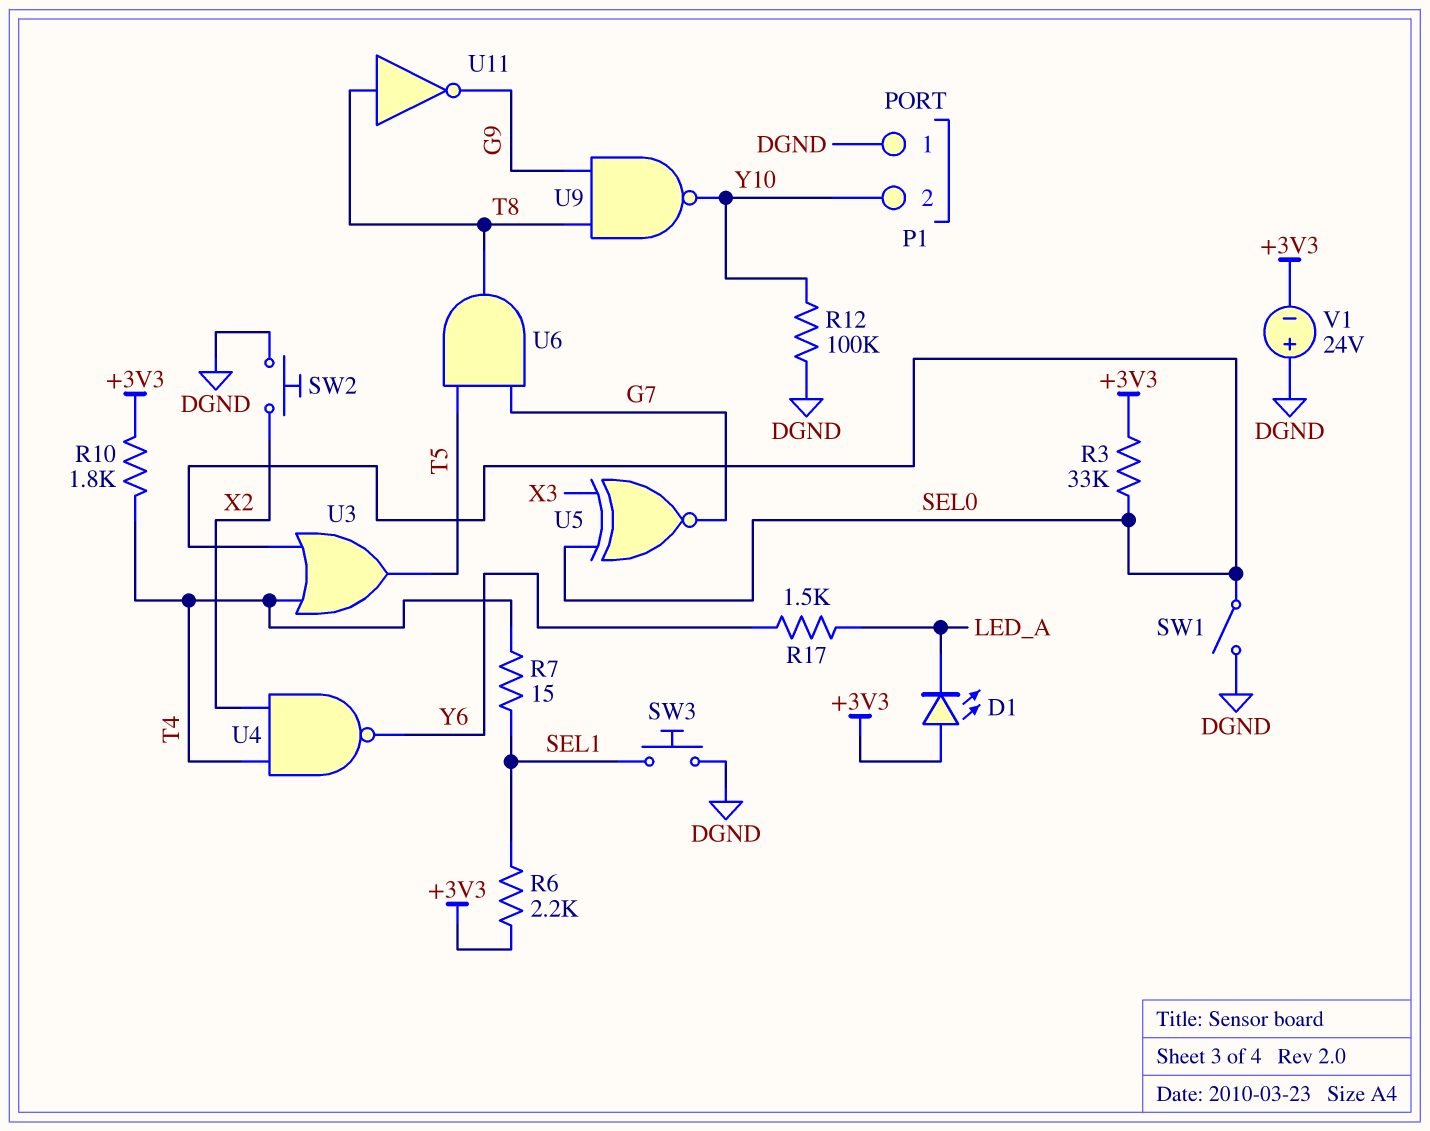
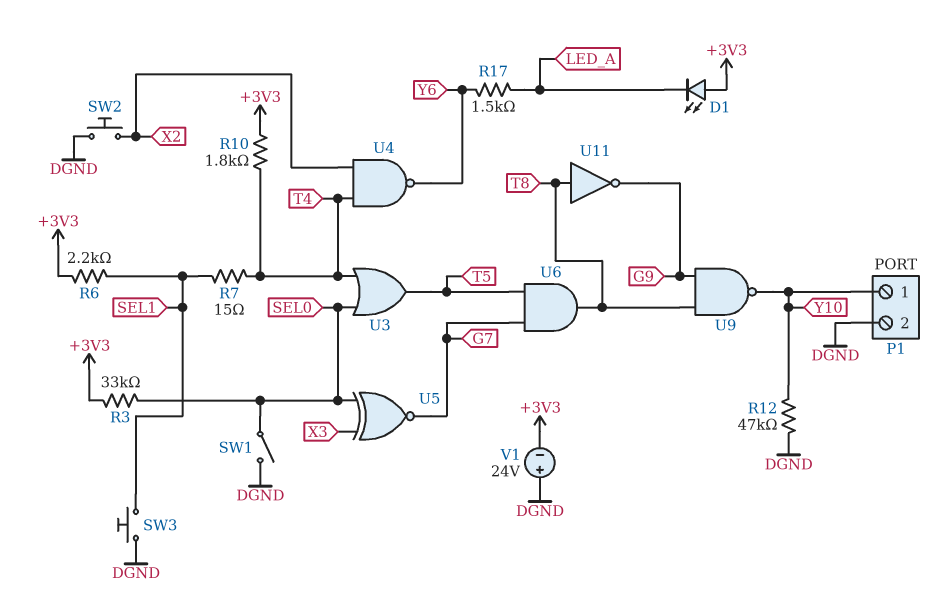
P1 pin 1: DGND -> Y10
P1 pin 2: Y10 -> DGND
R12: 100k (DGND, Y10) -> 47k (DGND, Y10)

